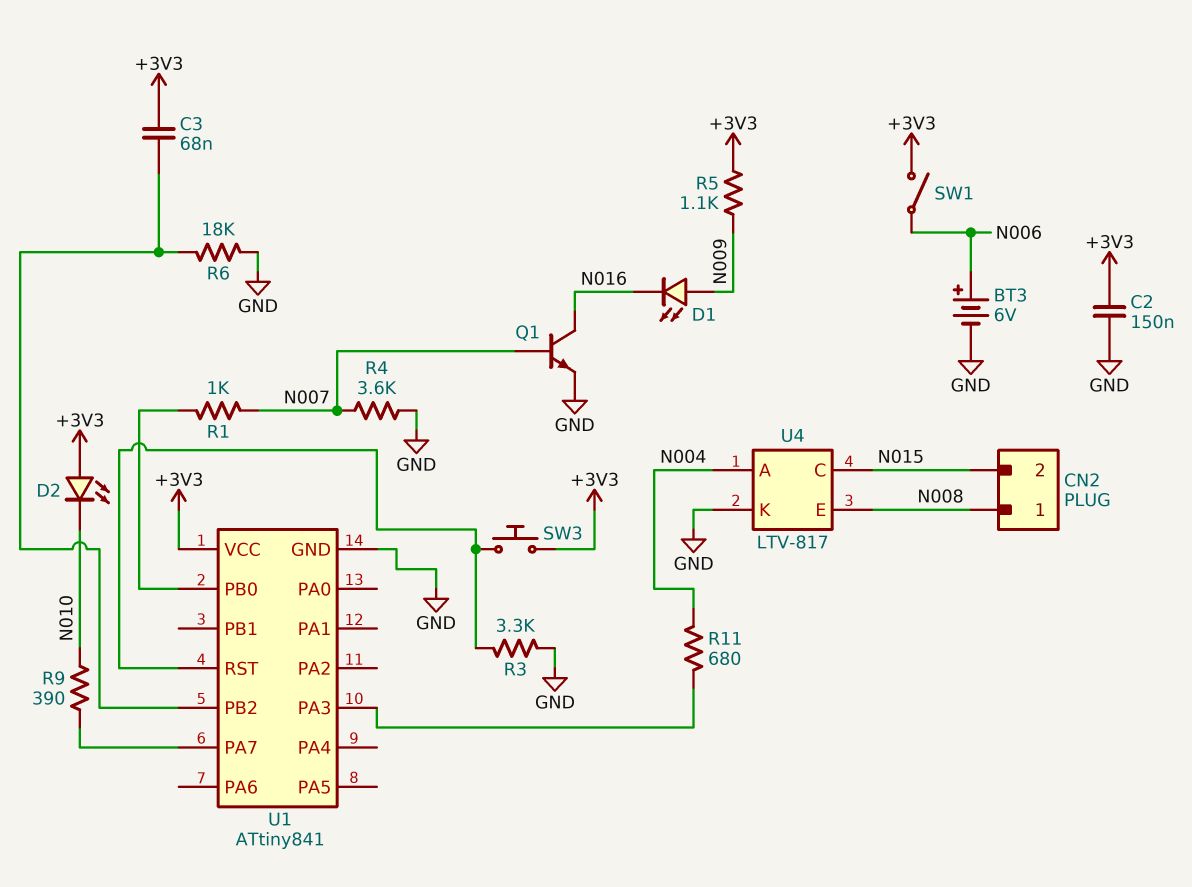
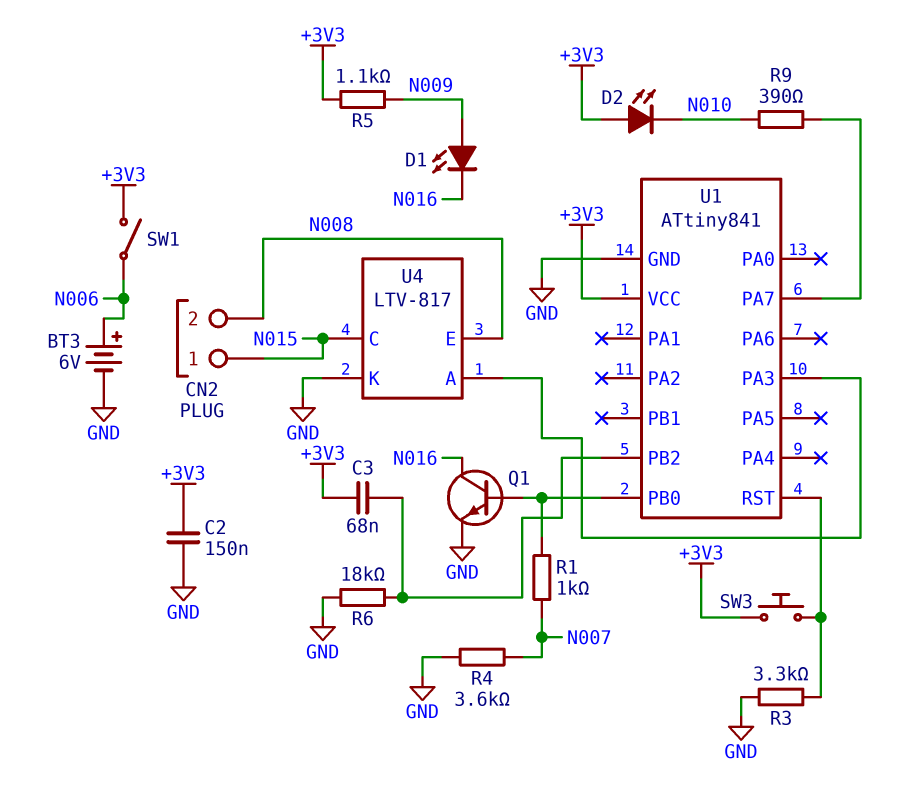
CN2 pin 1: N008 -> N015
CN2 pin 2: N015 -> N008
Q1: NPN (B N007, C N016, E GND) -> NPN (B U1/PB0, C N016, E GND)
R11: 680 (N004, U1/PA3) -> none
U4 pin A: N004 -> U1/PA3

